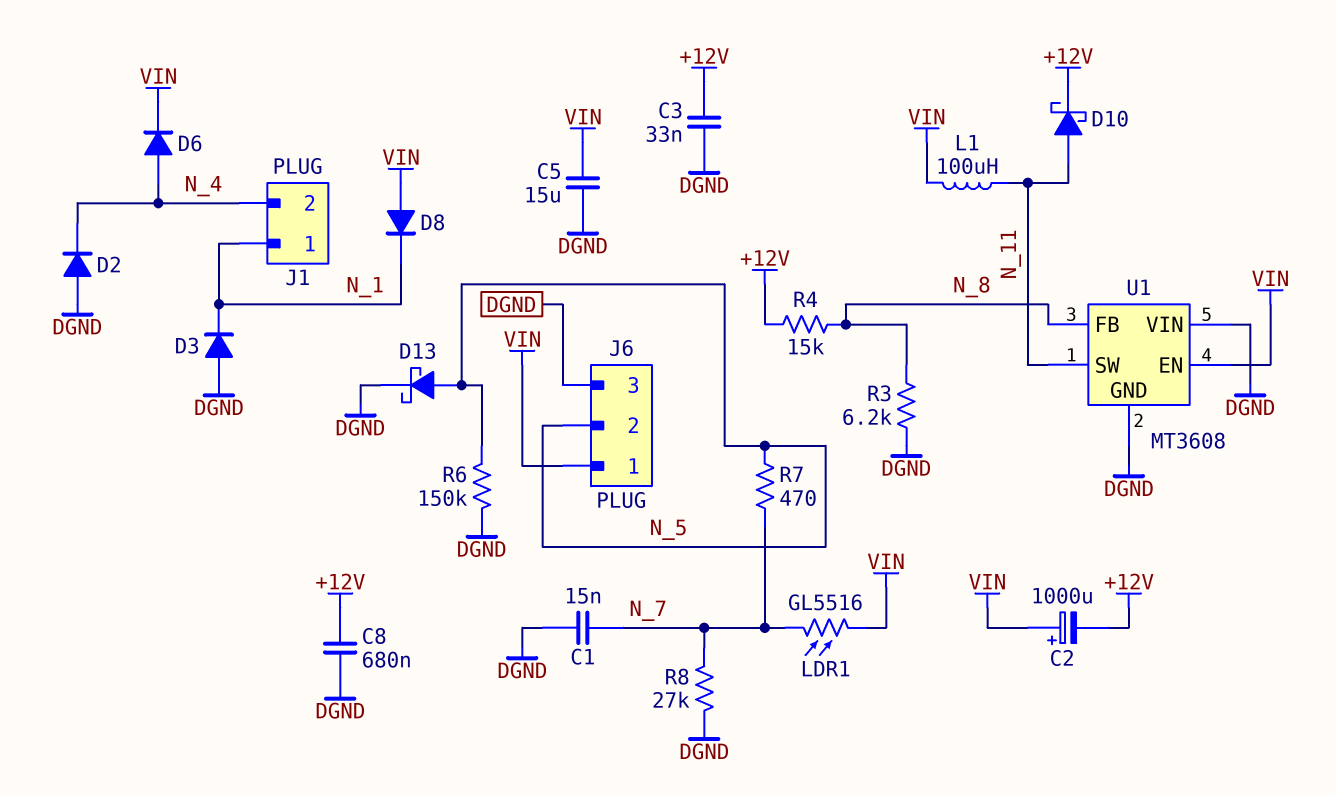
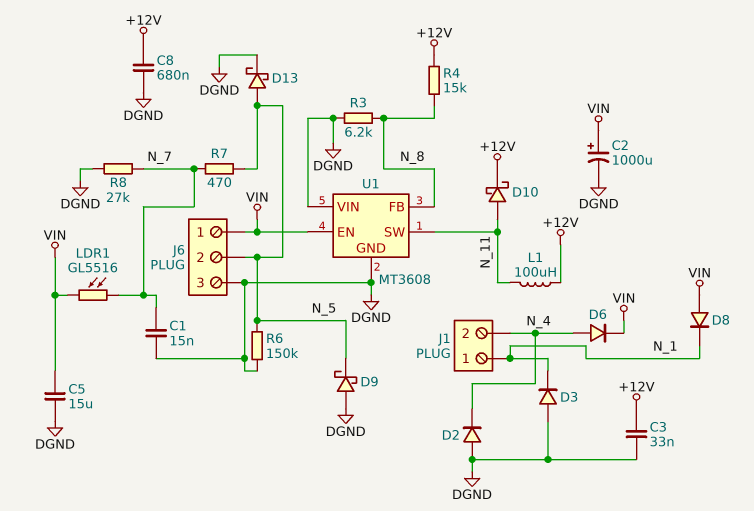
C2: 1000uF (plus VIN, minus +12V) -> 1000uF (plus VIN, minus DGND)
D9: none -> schottky (A DGND, K N_5)
L1: 100uH (N_11, VIN) -> 100uH (+12V, N_11)

